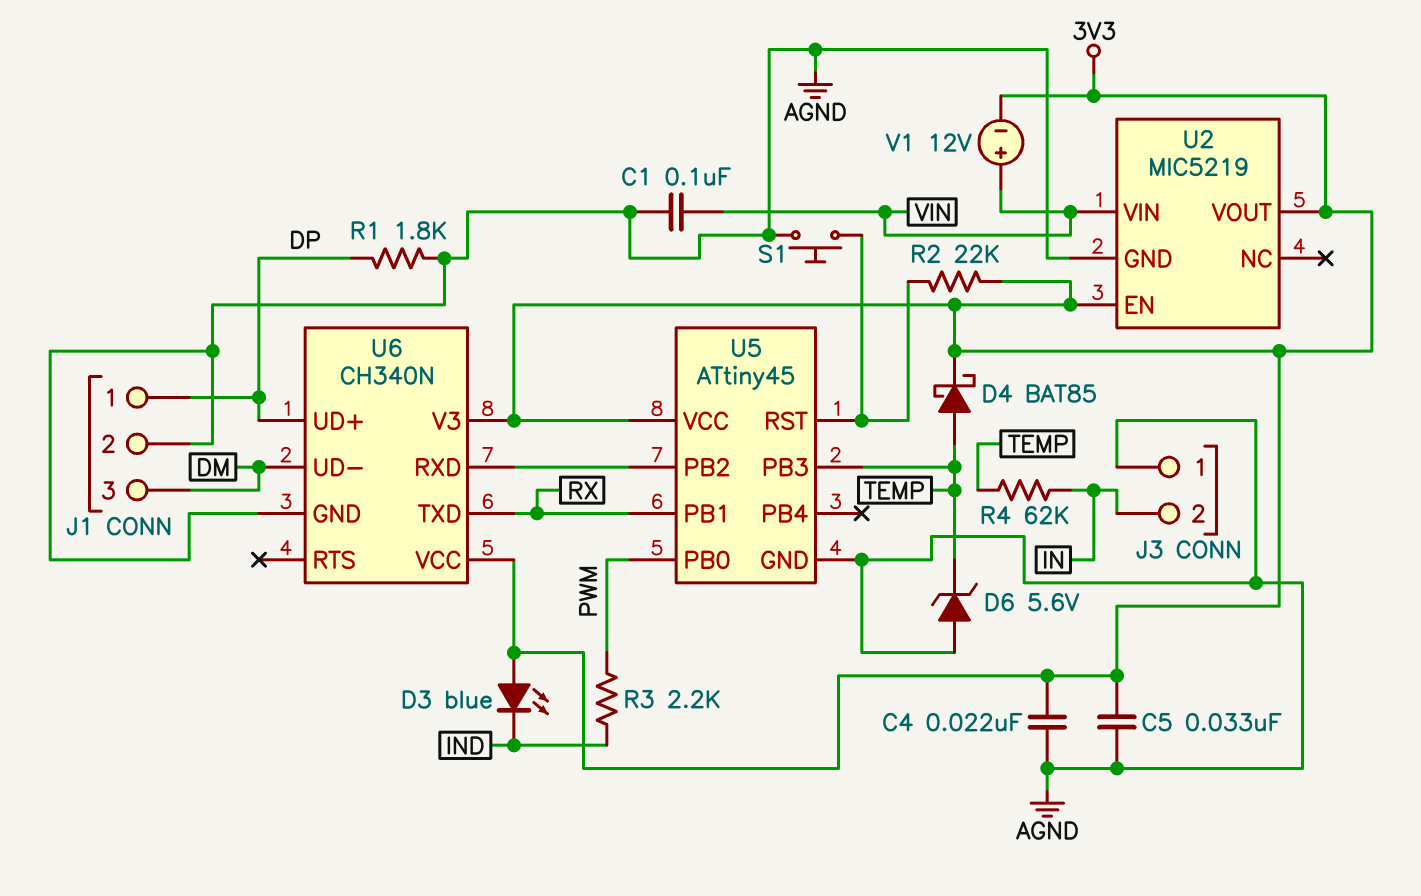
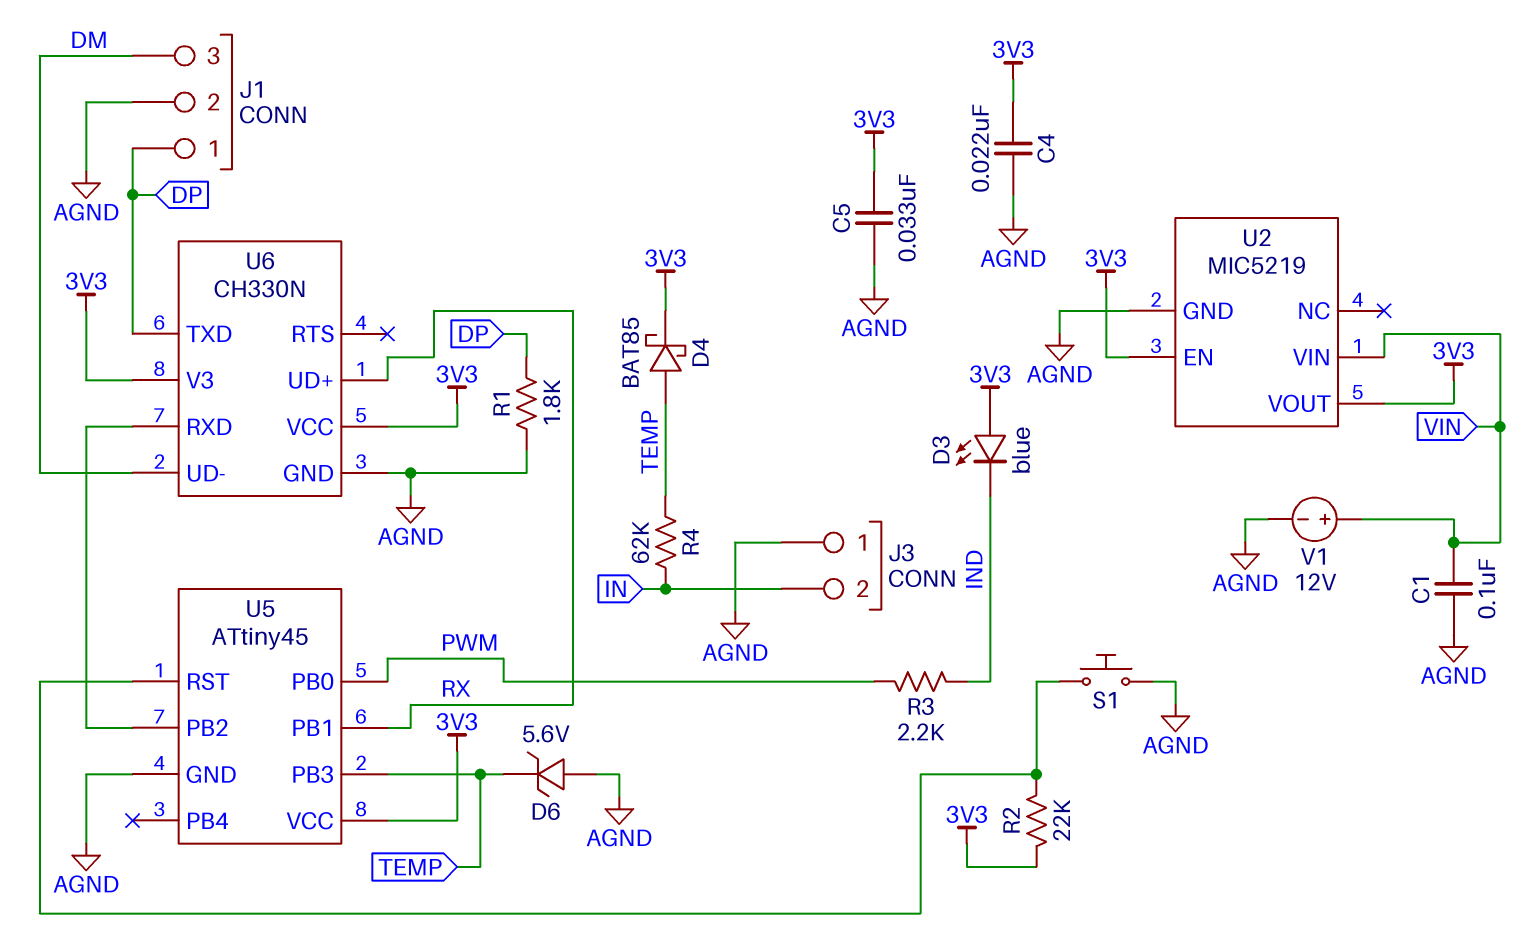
U6: CH340N -> CH330N
U6 pin TXD: RX -> DP
U6 pin UD+: DP -> RX
V1: 12V (plus VIN, minus 3V3) -> 12V (plus VIN, minus AGND)

